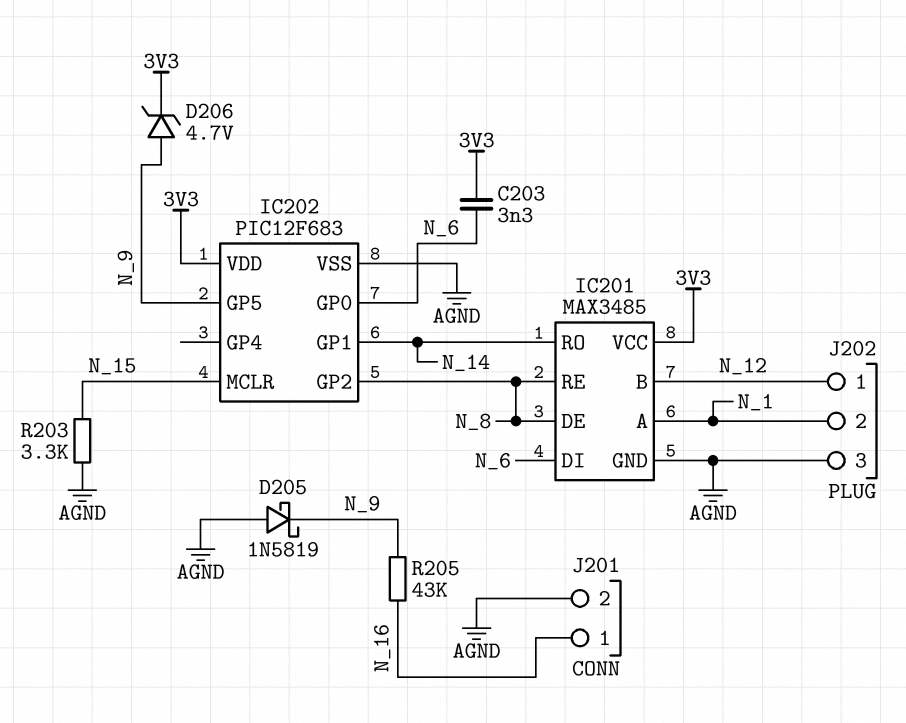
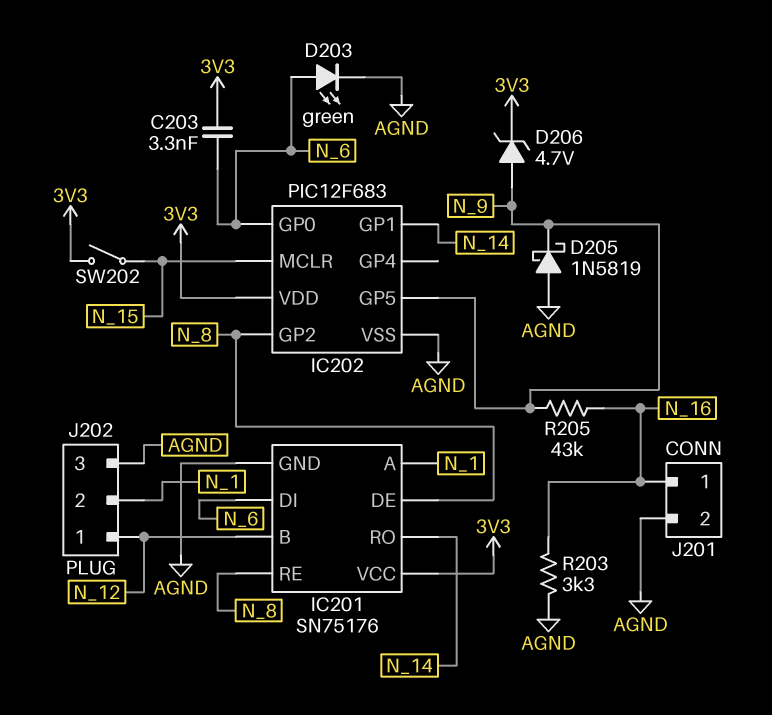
D203: none -> LED green (A N_6, K AGND)
IC201: MAX3485 -> SN75176
R203: 3.3k (AGND, N_15) -> 3.3k (AGND, N_16)
SW202: none -> switch (3V3, N_15)

